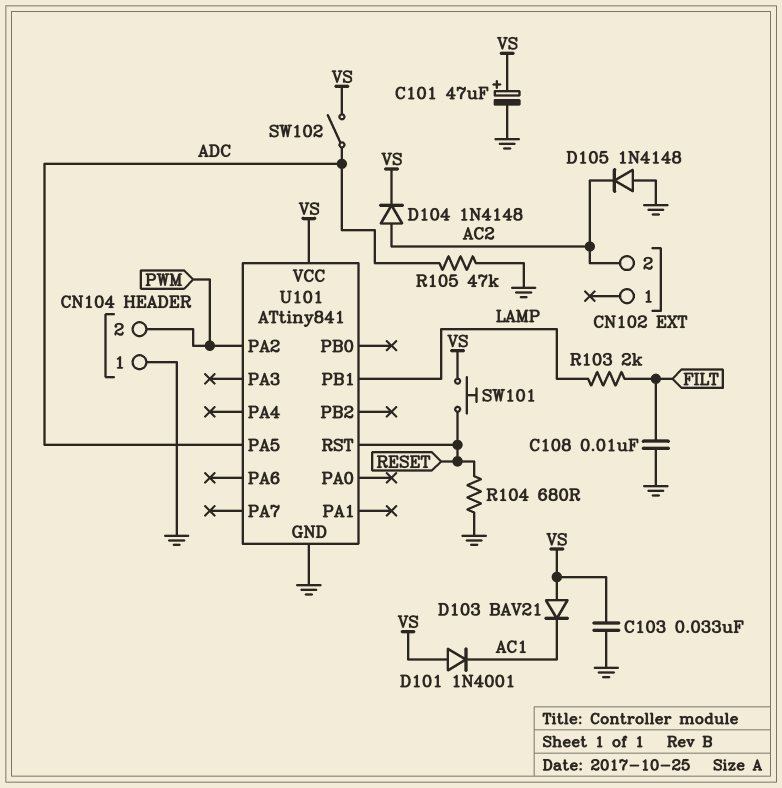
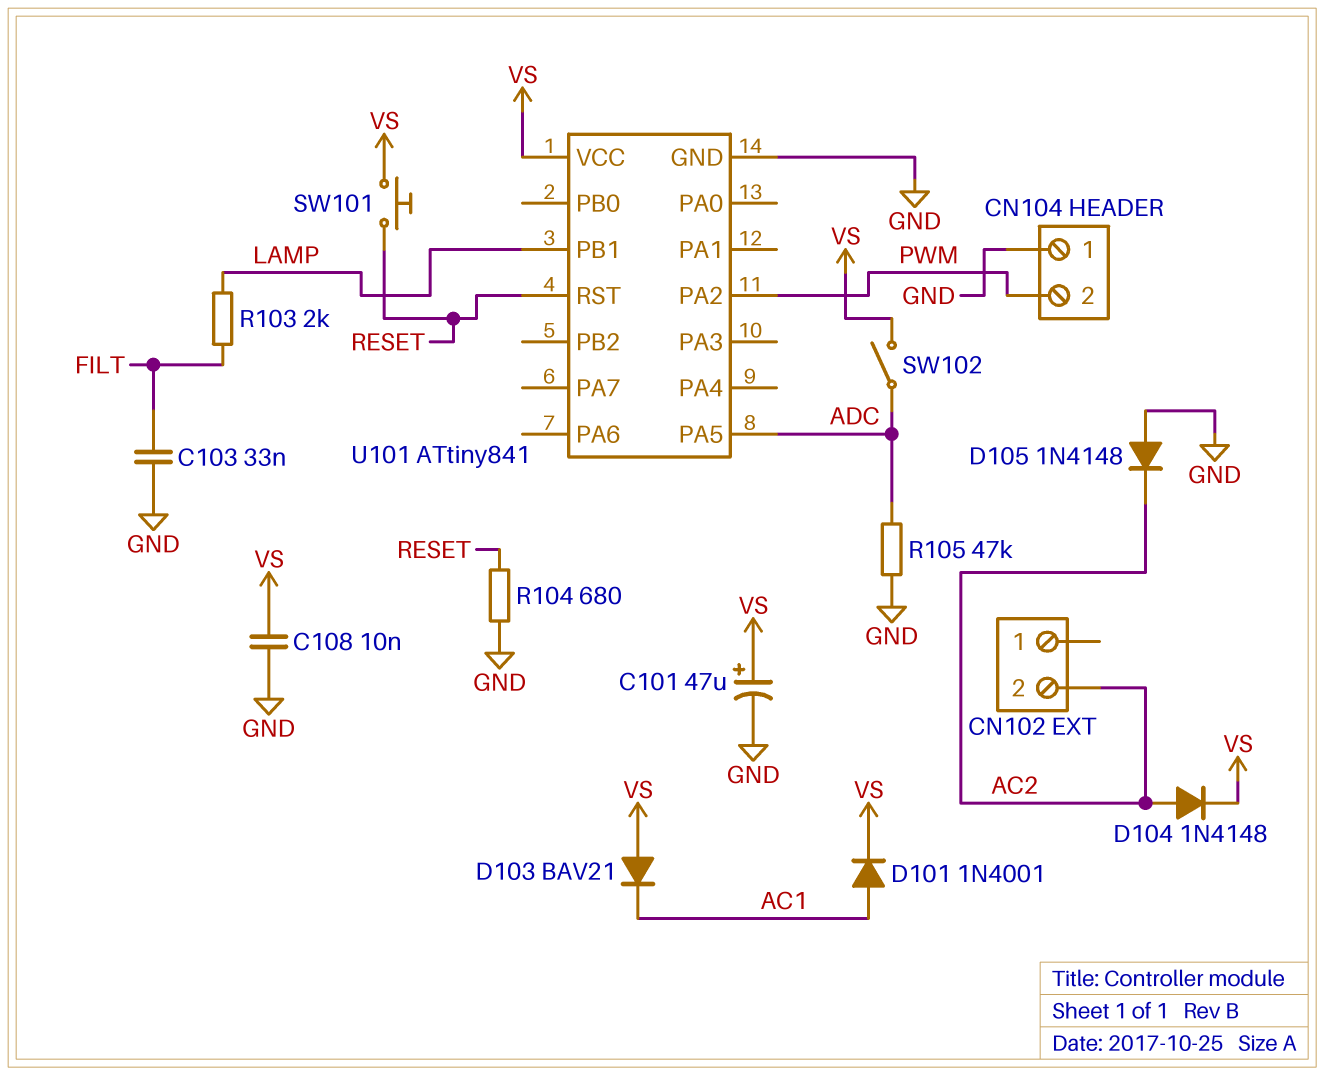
C103: 33nF (GND, VS) -> 33nF (FILT, GND)
C108: 10nF (FILT, GND) -> 10nF (GND, VS)
D101: diode 1N4001 (A VS, K AC1) -> diode 1N4001 (A AC1, K VS)

